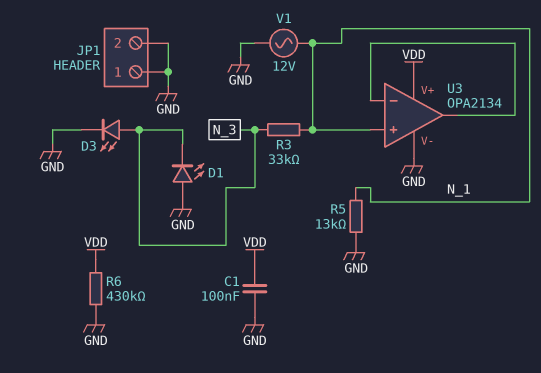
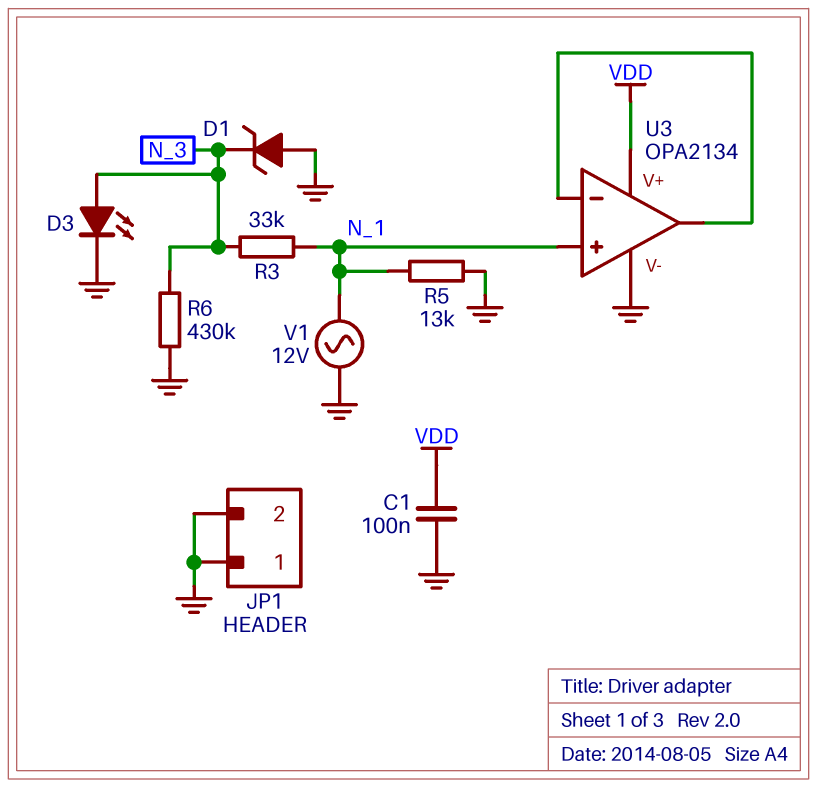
D1: LED (A GND, K N_3) -> zener (A GND, K N_3)
R6: 430k (GND, VDD) -> 430k (GND, N_3)

